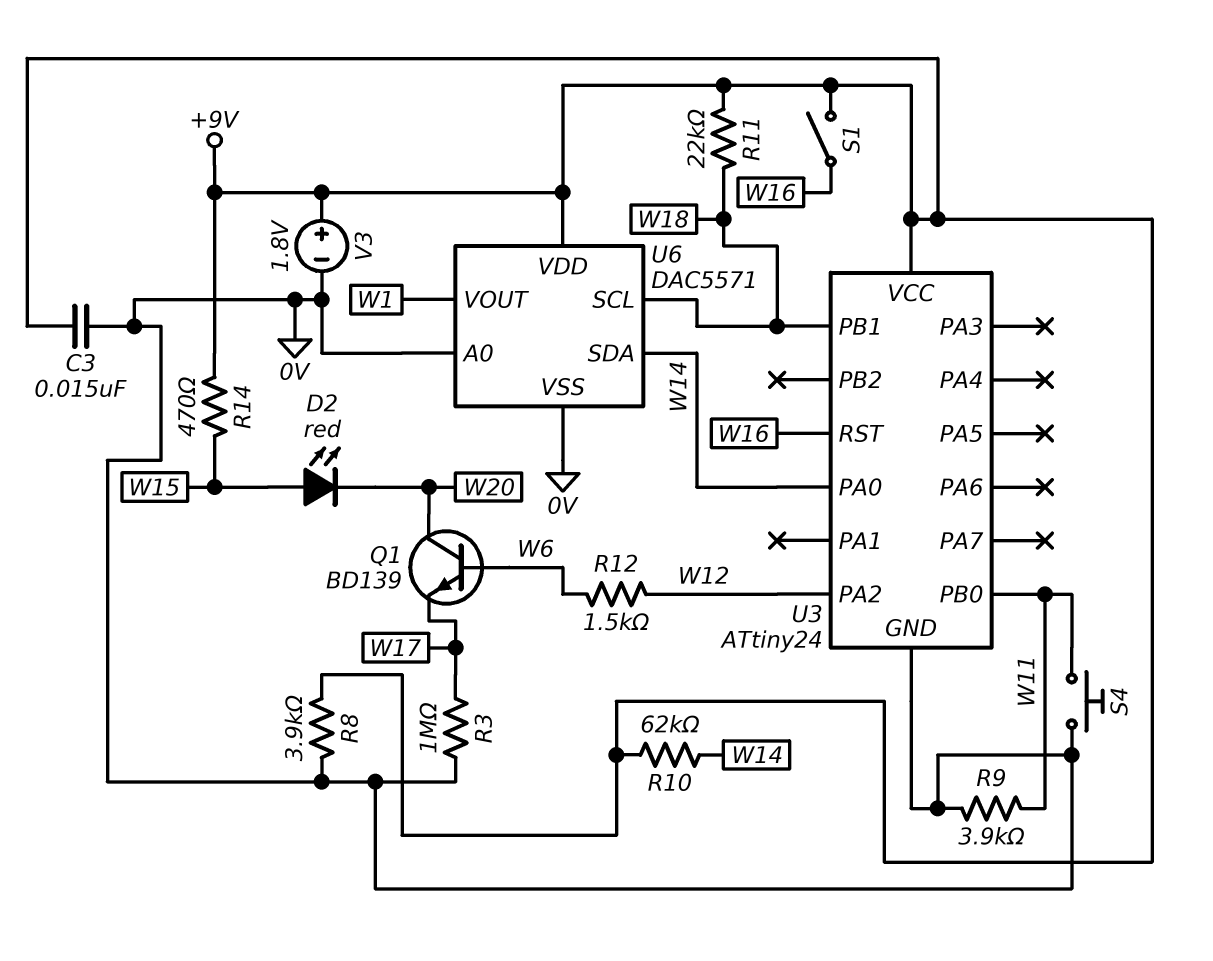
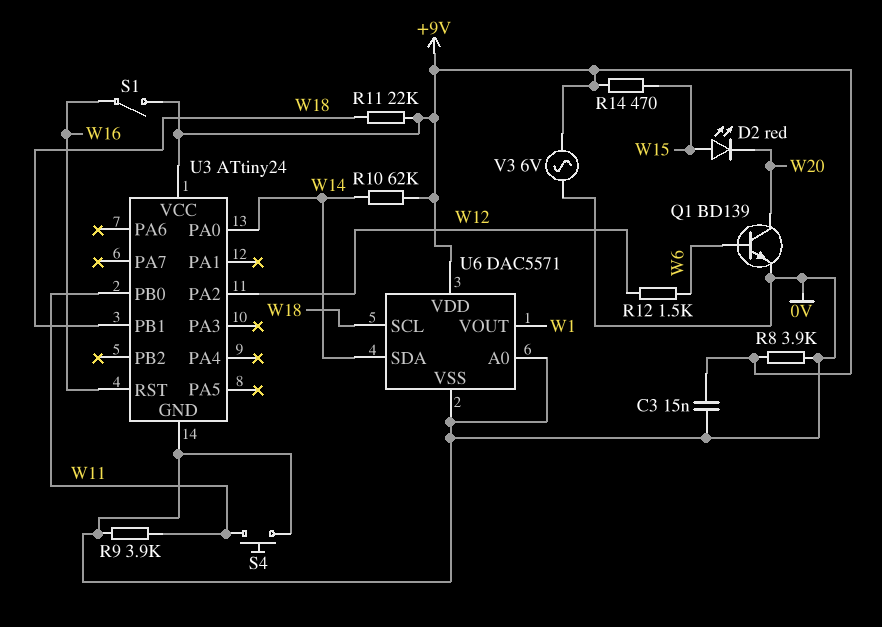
Q1: NPN BD139 (B W6, C W20, E W17) -> NPN BD139 (B W6, C W20, E 0V)
R3: 1M (0V, W17) -> none
V3: 1.8V (plus +9V, minus 0V) -> AC 6V (+9V, 0V)

